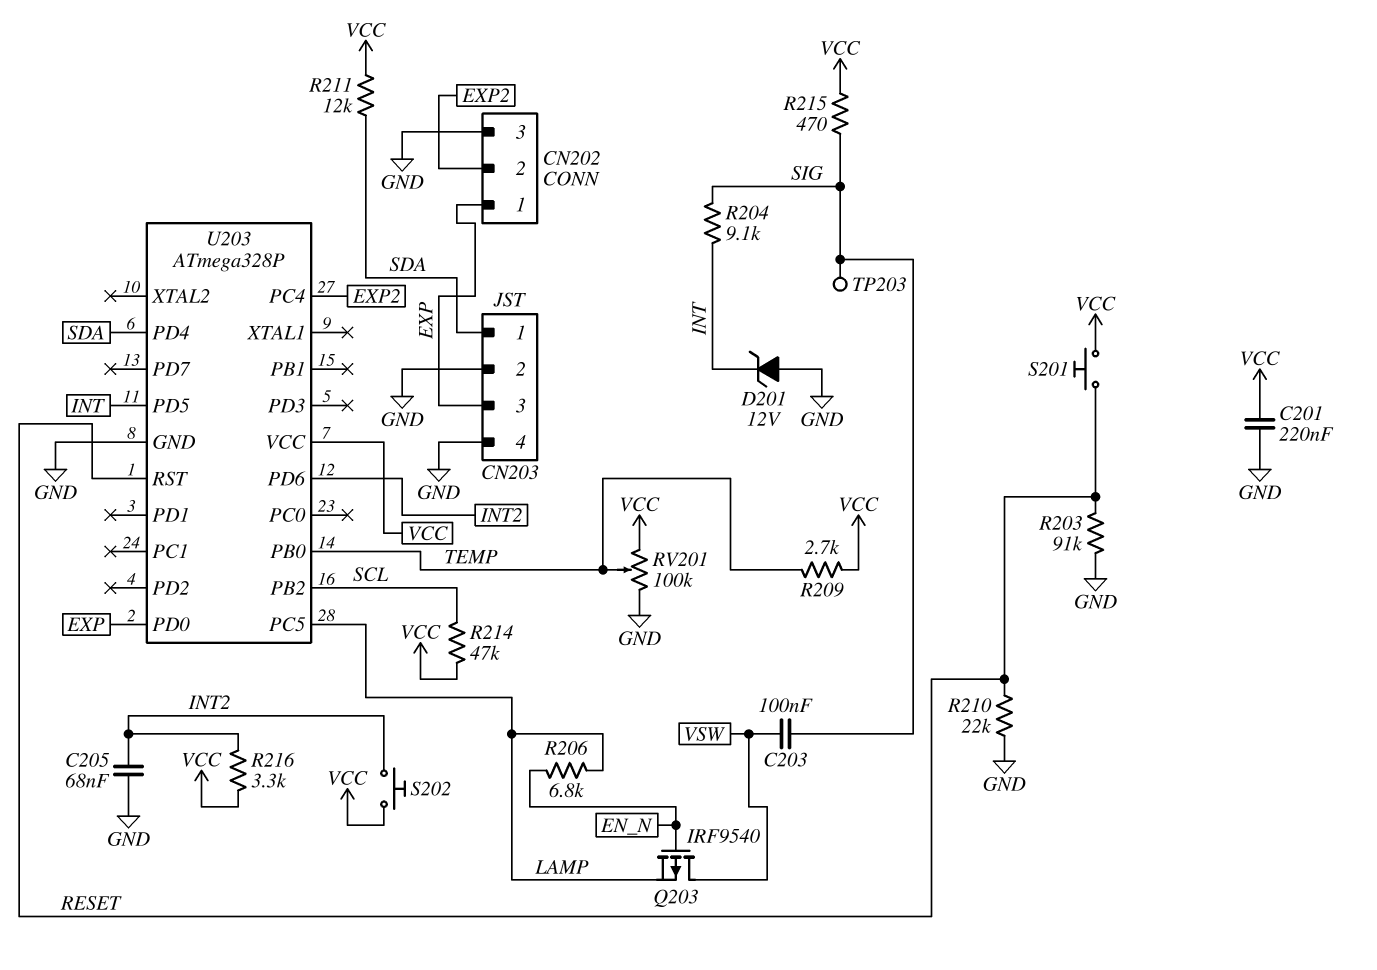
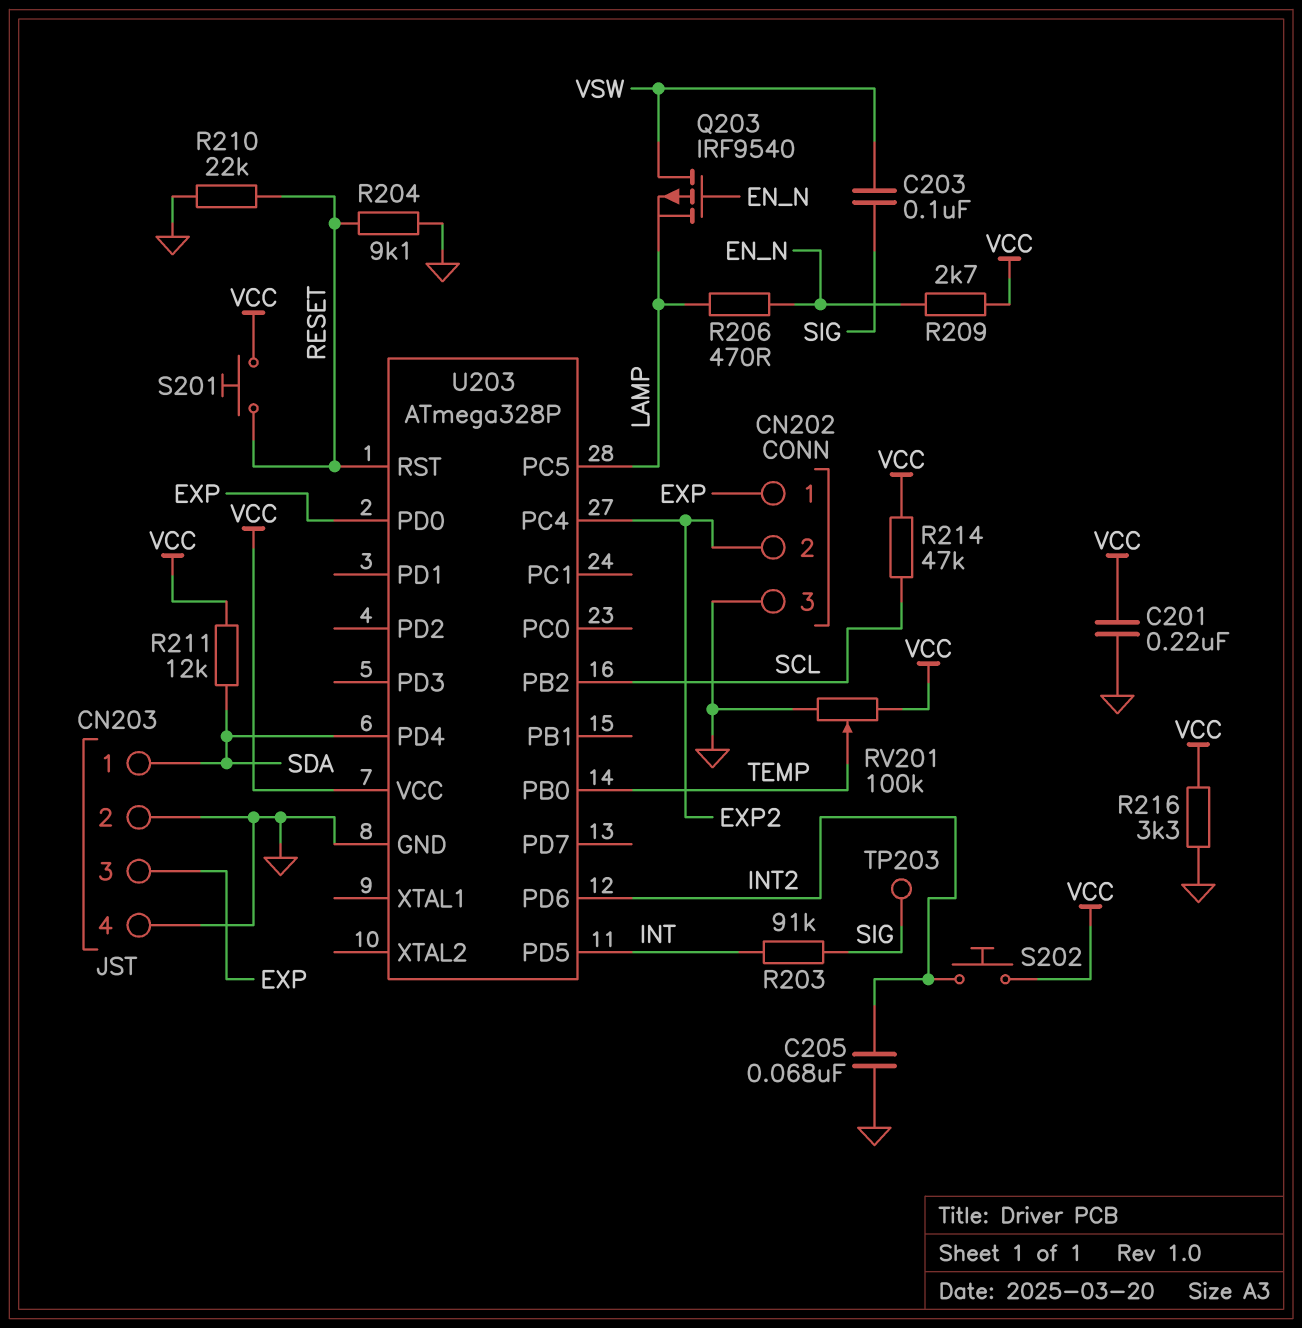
D201: zener 12V (A GND, K INT) -> none
R203: 91k (GND, RESET) -> 91k (INT, SIG)
R204: 9.1k (INT, SIG) -> 9.1k (GND, RESET)
R206: 6.8k (EN_N, LAMP) -> 470 (EN_N, LAMP)
R209: 2.7k (TEMP, VCC) -> 2.7k (EN_N, VCC)
R215: 470 (SIG, VCC) -> none
R216: 3.3k (INT2, VCC) -> 3.3k (GND, VCC)

